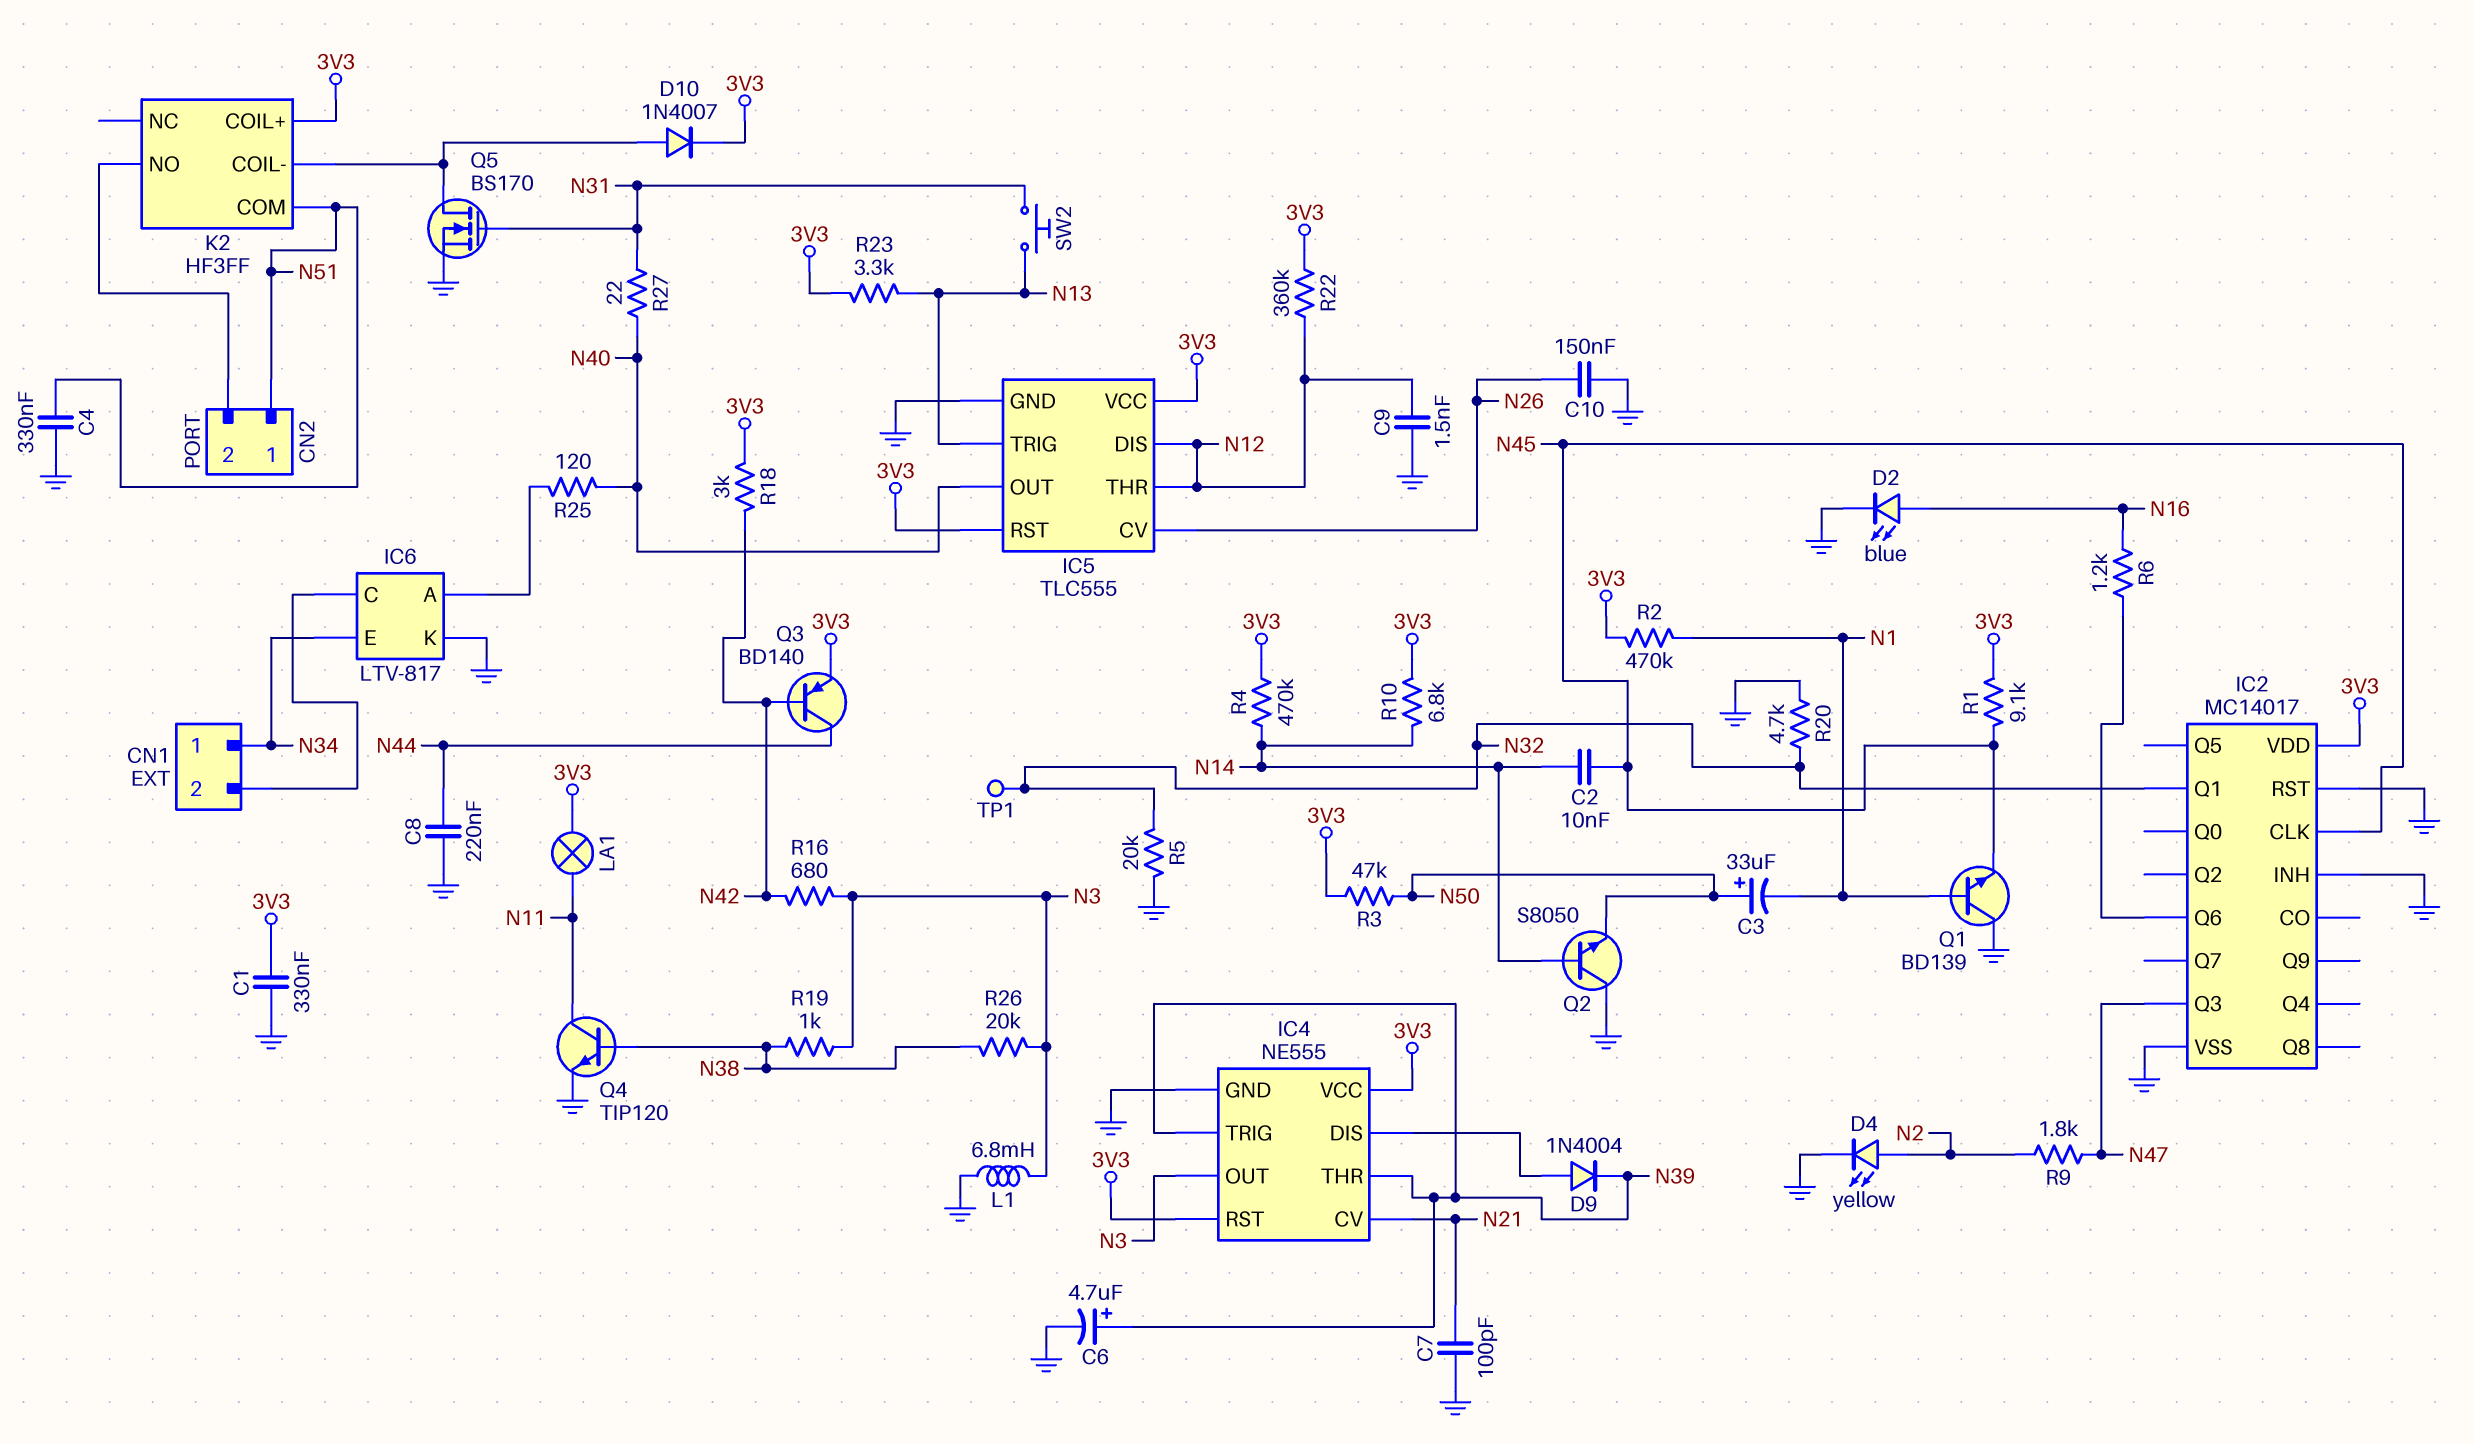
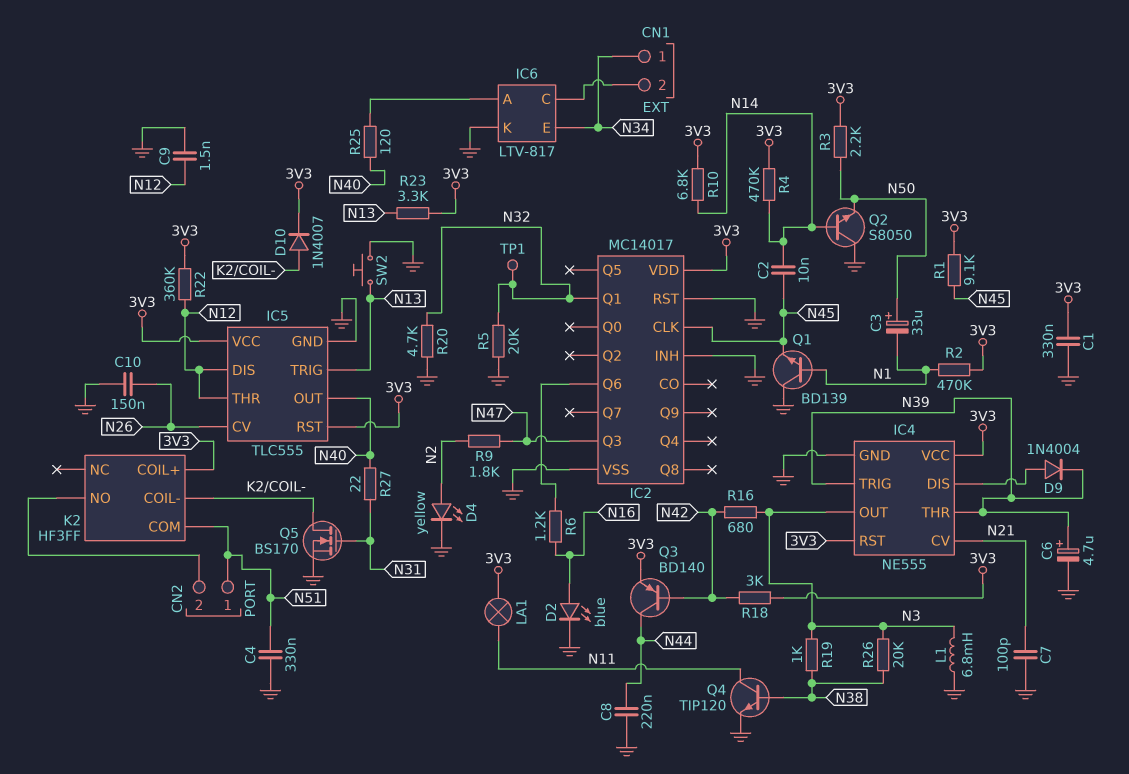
R3: 47k (3V3, N50) -> 2.2k (3V3, N50)
SW2: button (N13, N31) -> button (GND, N13)

